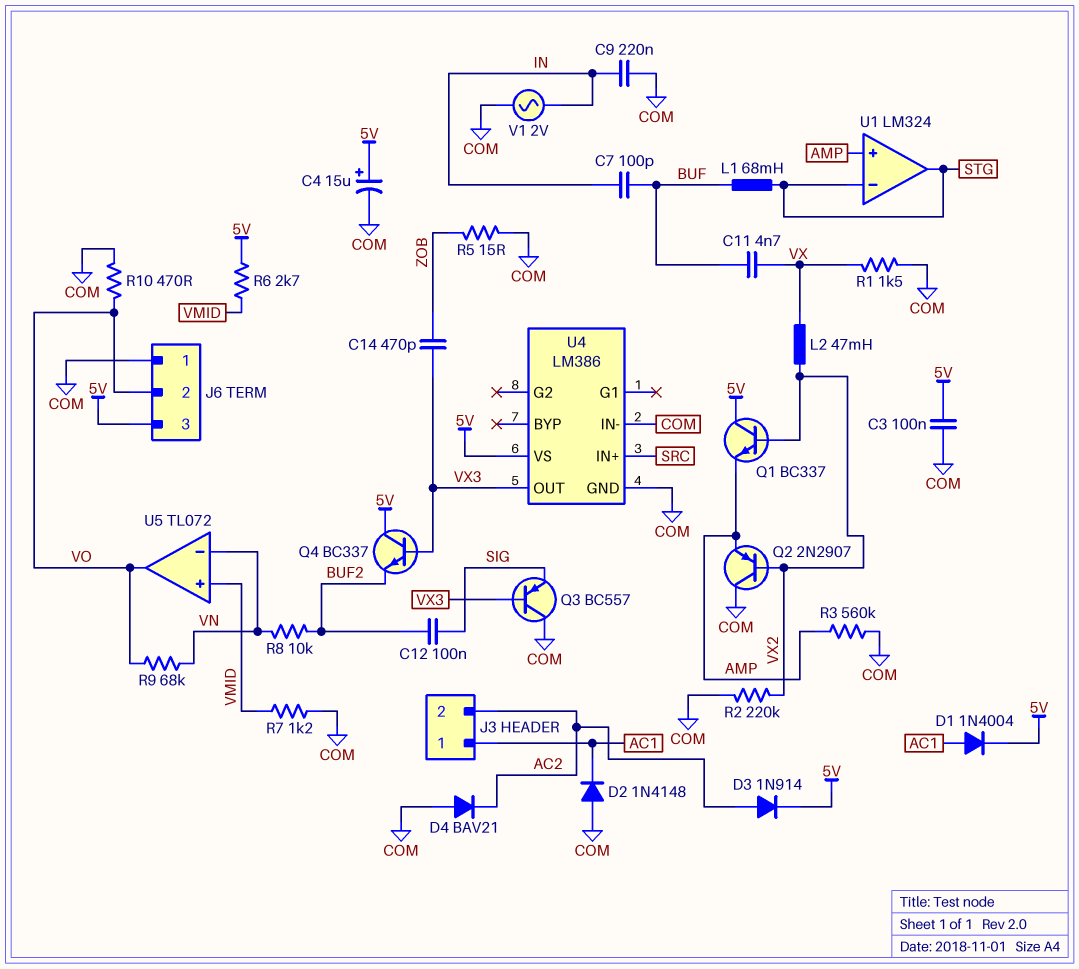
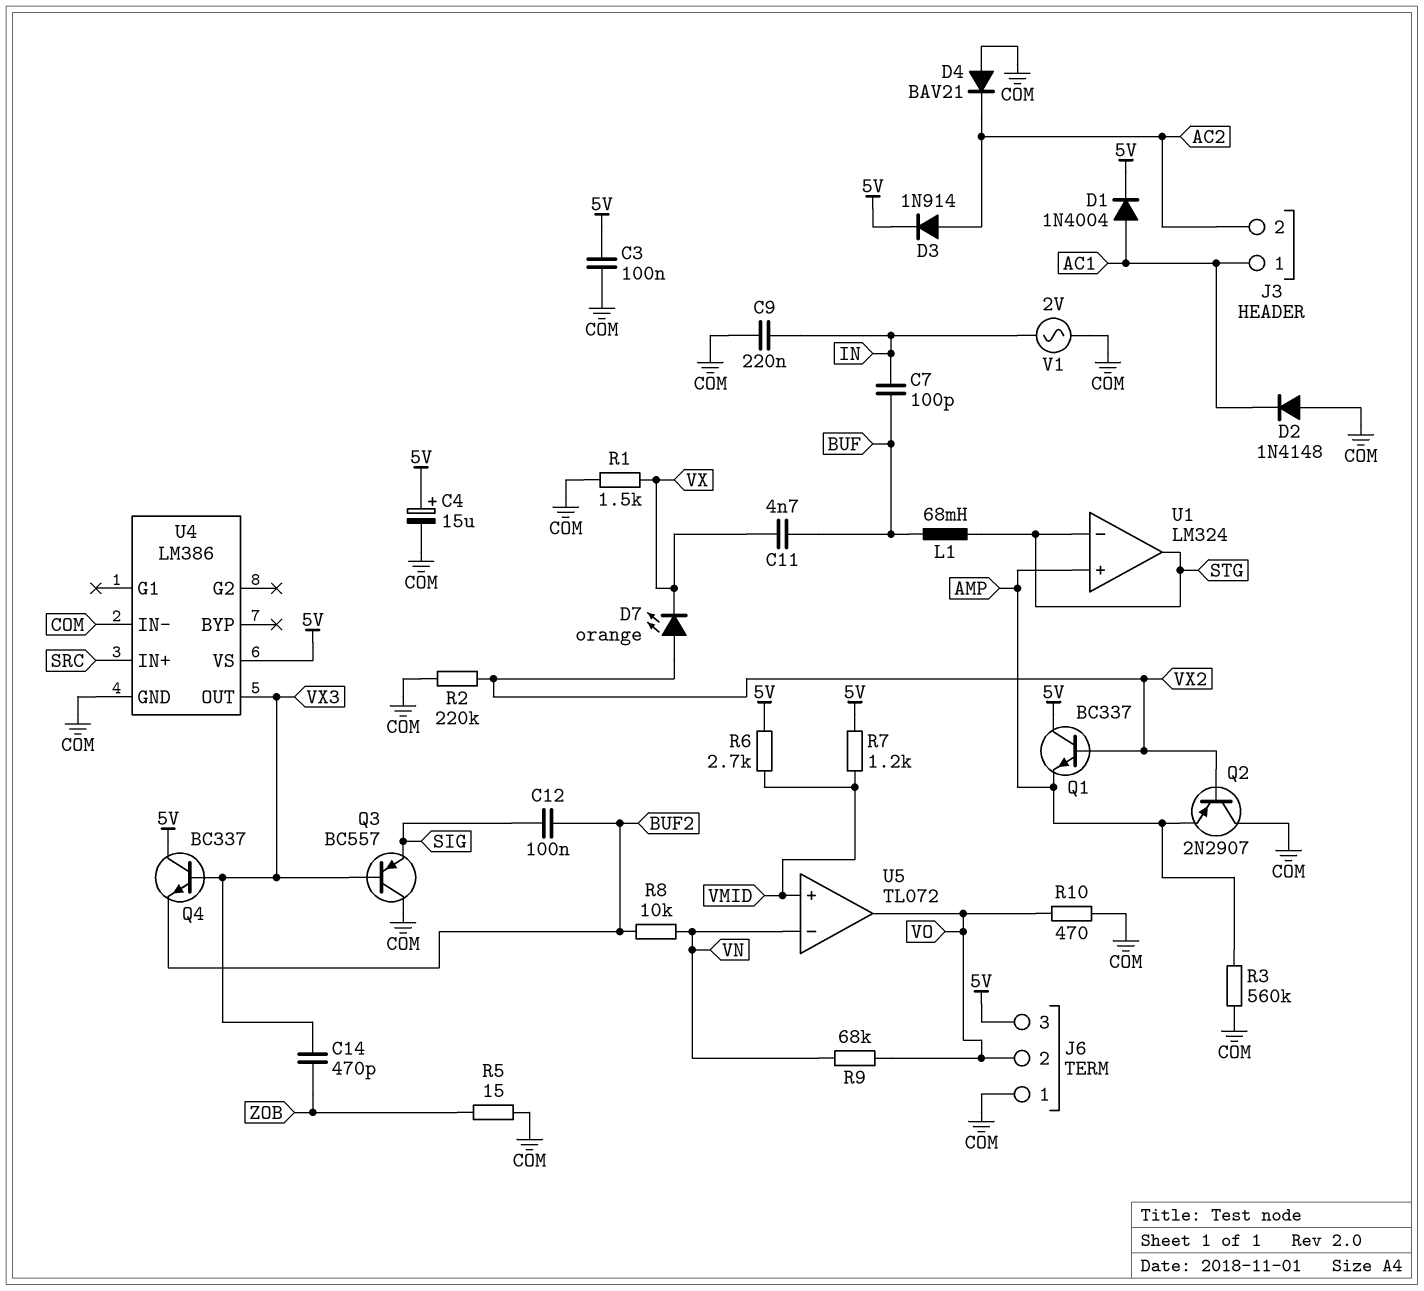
D7: none -> LED orange (A VX2, K VX)
L2: 47mH (VX, VX2) -> none
R7: 1.2k (COM, VMID) -> 1.2k (5V, VMID)

